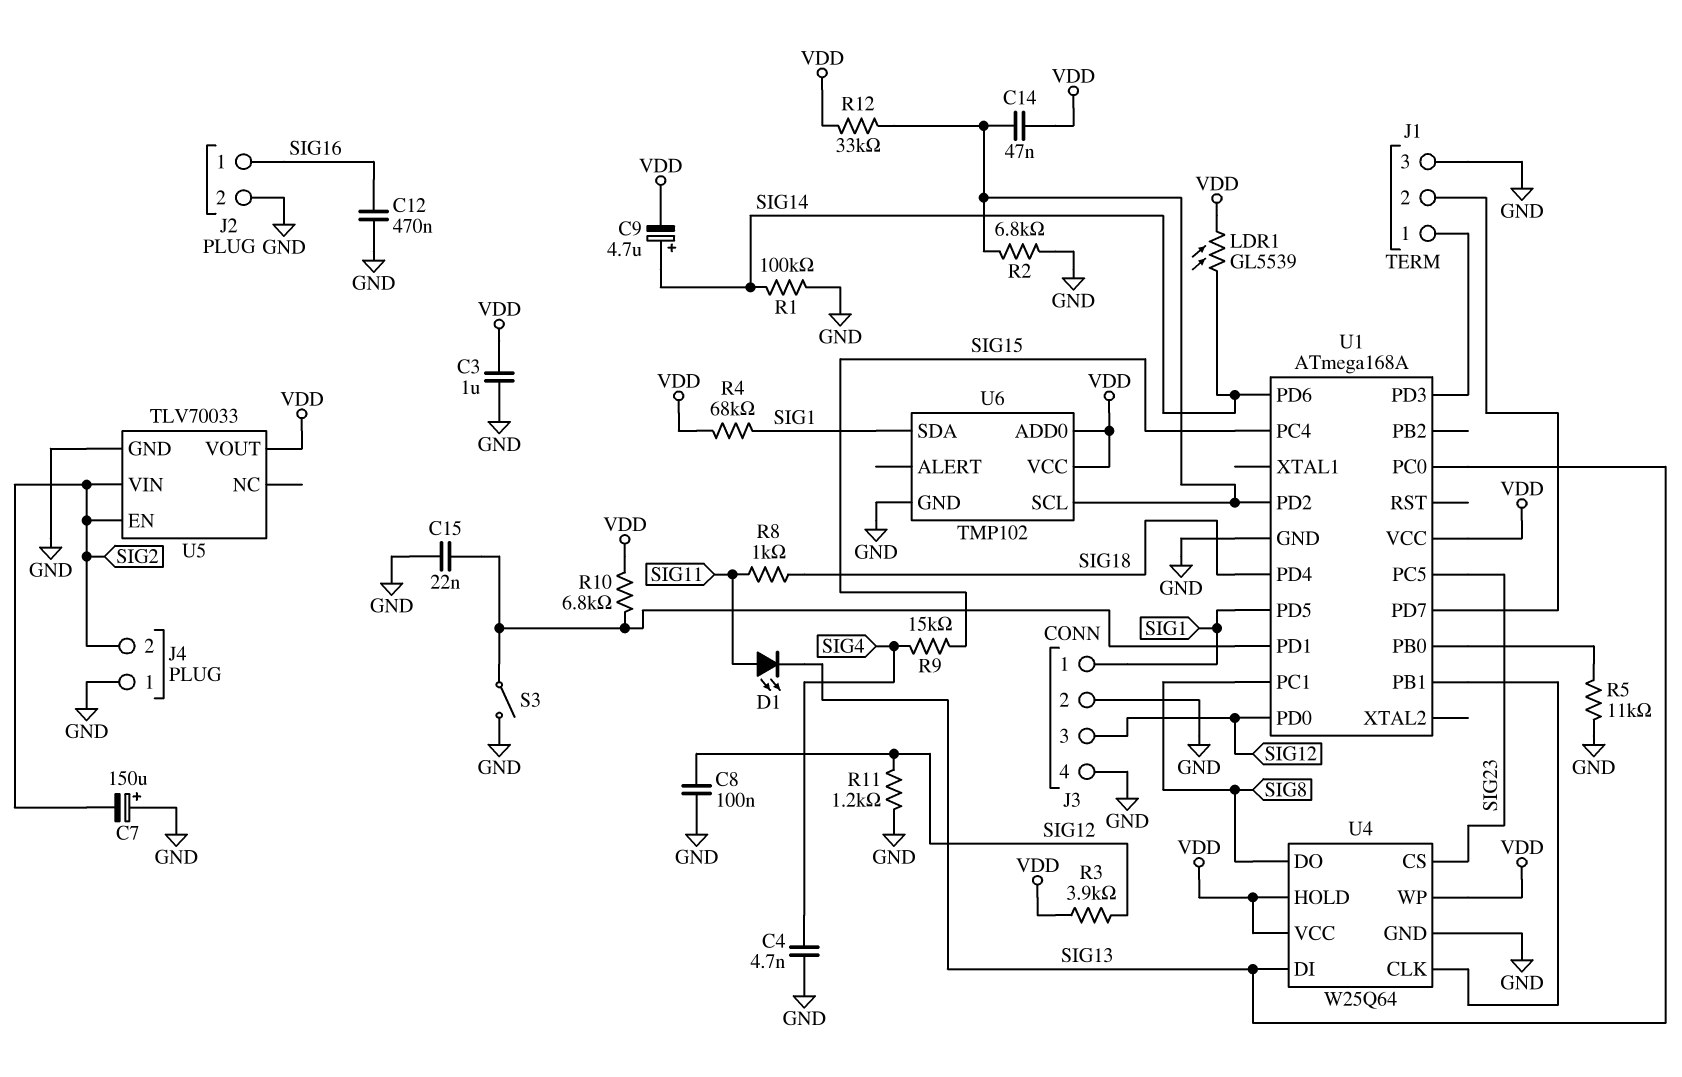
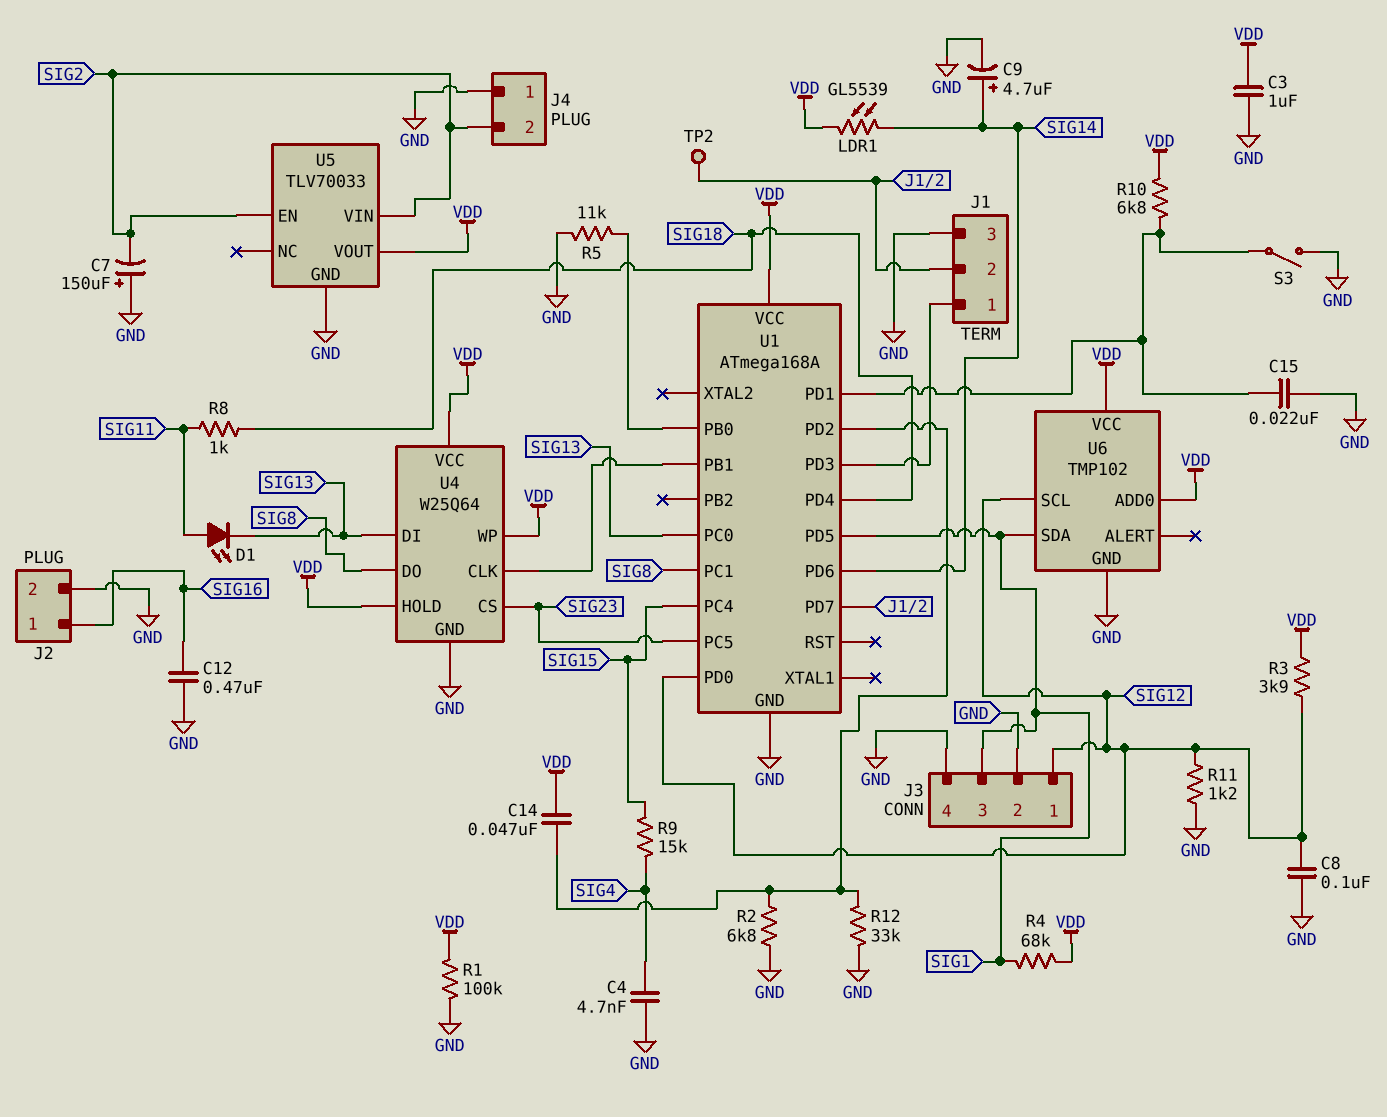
C9: 4.7uF (plus SIG14, minus VDD) -> 4.7uF (plus SIG14, minus GND)
J3 pin 1: SIG1 -> SIG12
J3 pin 3: SIG12 -> SIG1
R1: 100k (GND, SIG14) -> 100k (GND, VDD)
R12: 33k (U1/PD2, VDD) -> 33k (GND, U1/PD2)
TP2: none -> test point (J1/2)
U6 pin SCL: U1/PD2 -> SIG12

